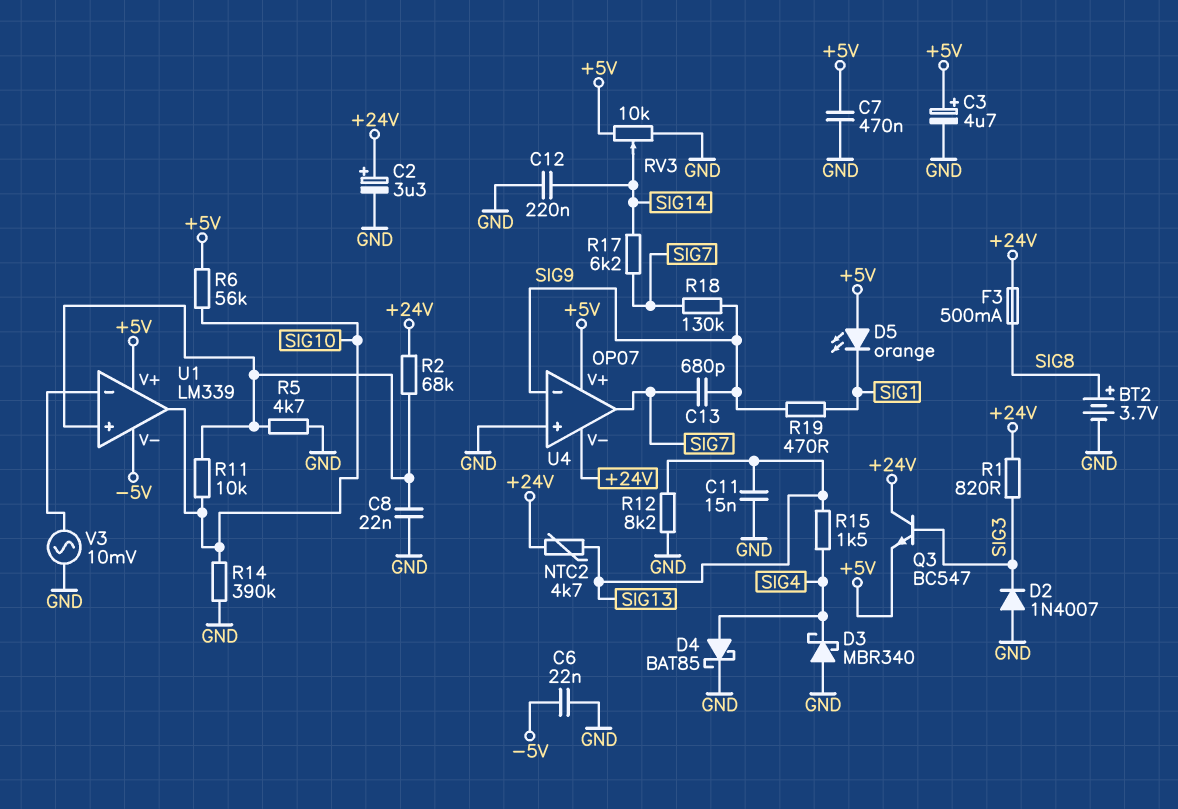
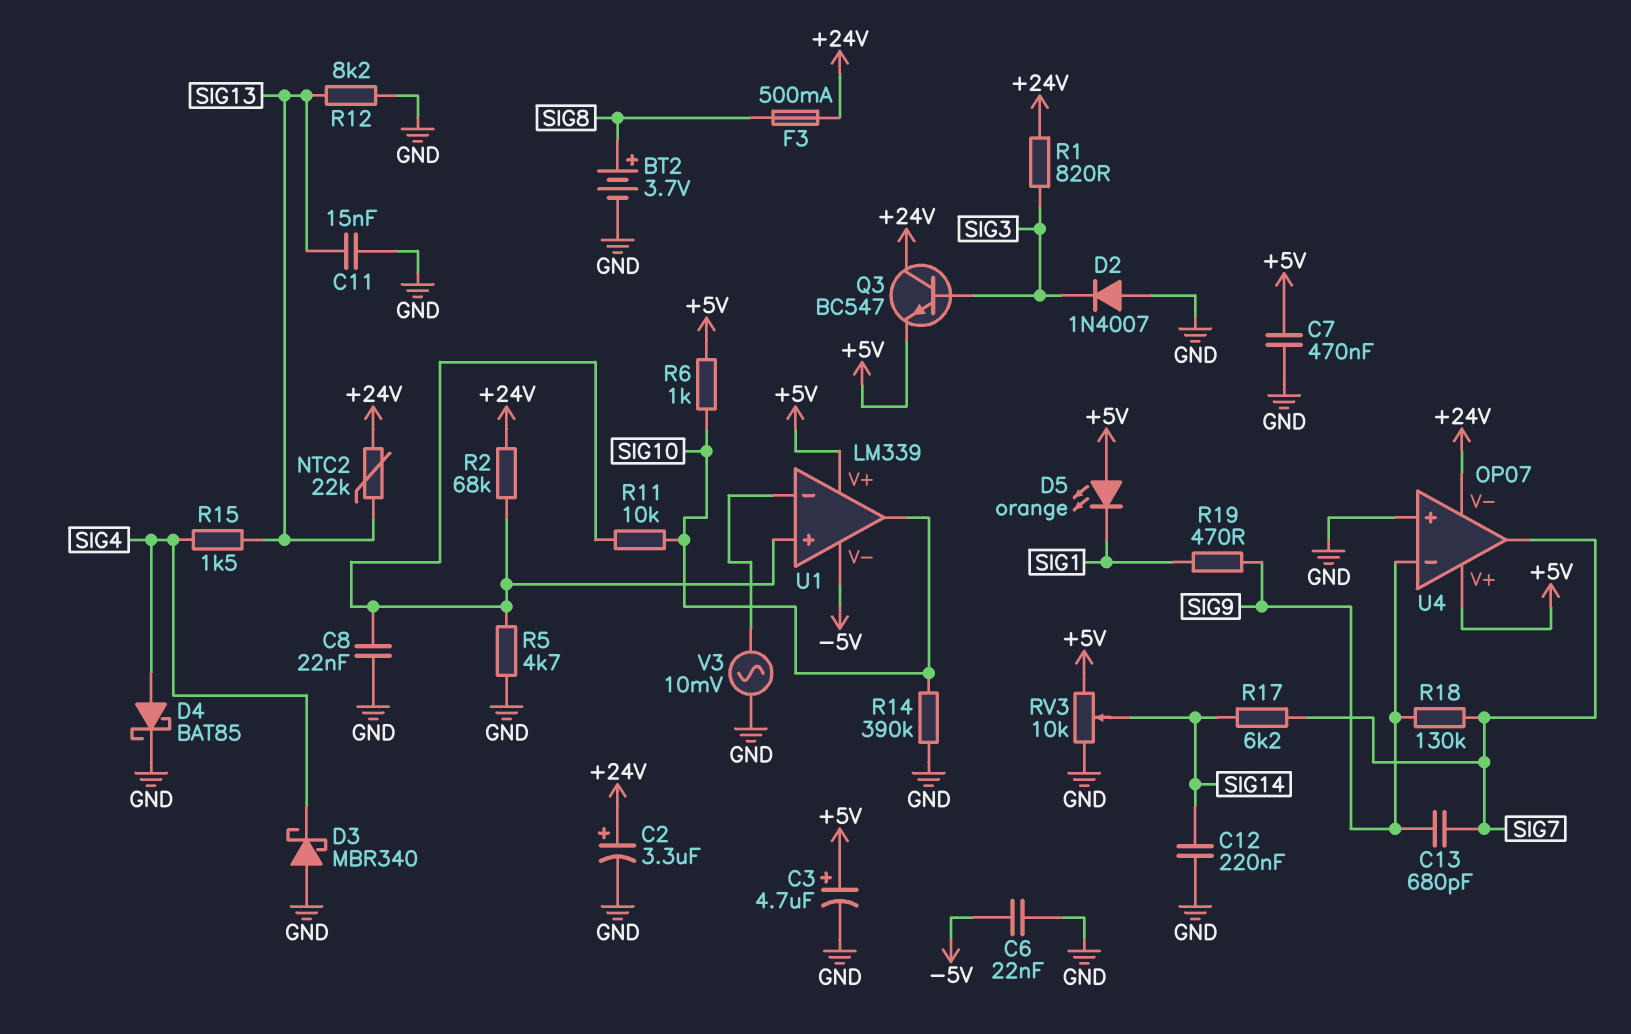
NTC2: 4.7k (+24V, SIG13) -> 22k (+24V, SIG13)
R6: 56k (+5V, SIG10) -> 1k (+5V, SIG10)

